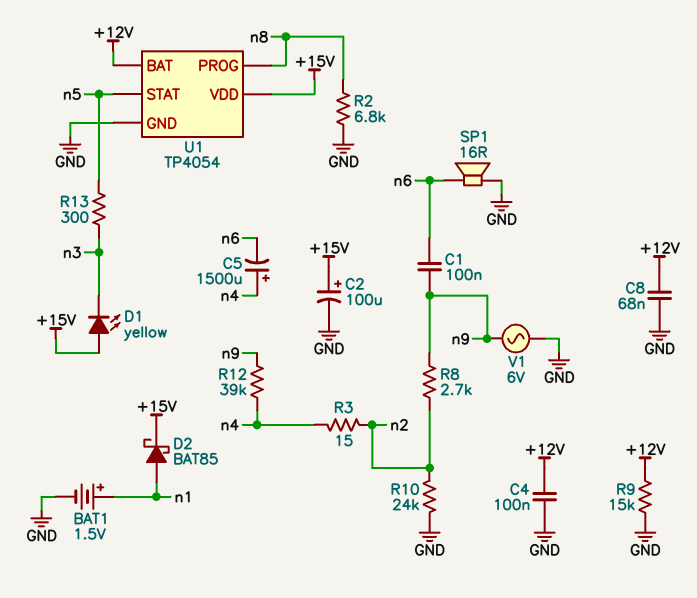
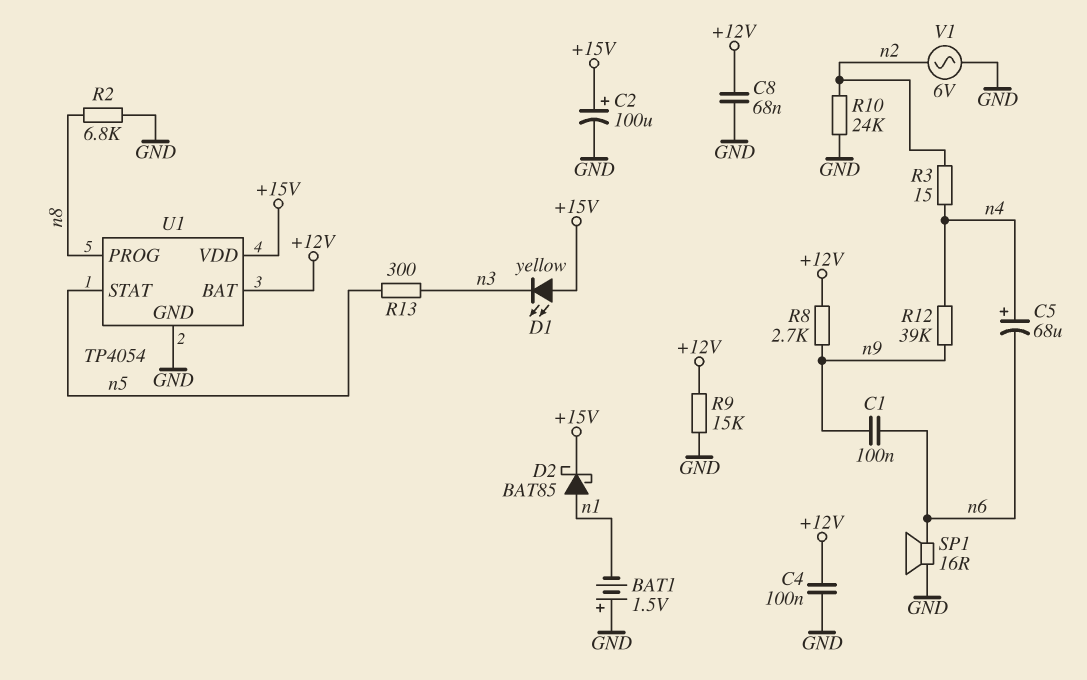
BAT1: 1.5V (plus n1, minus GND) -> 1.5V (plus GND, minus n1)
C5: 1500uF (plus n4, minus n6) -> 68uF (plus n4, minus n6)
R8: 2.7k (n2, n9) -> 2.7k (+12V, n9)
V1: AC 6V (GND, n9) -> AC 6V (GND, n2)

